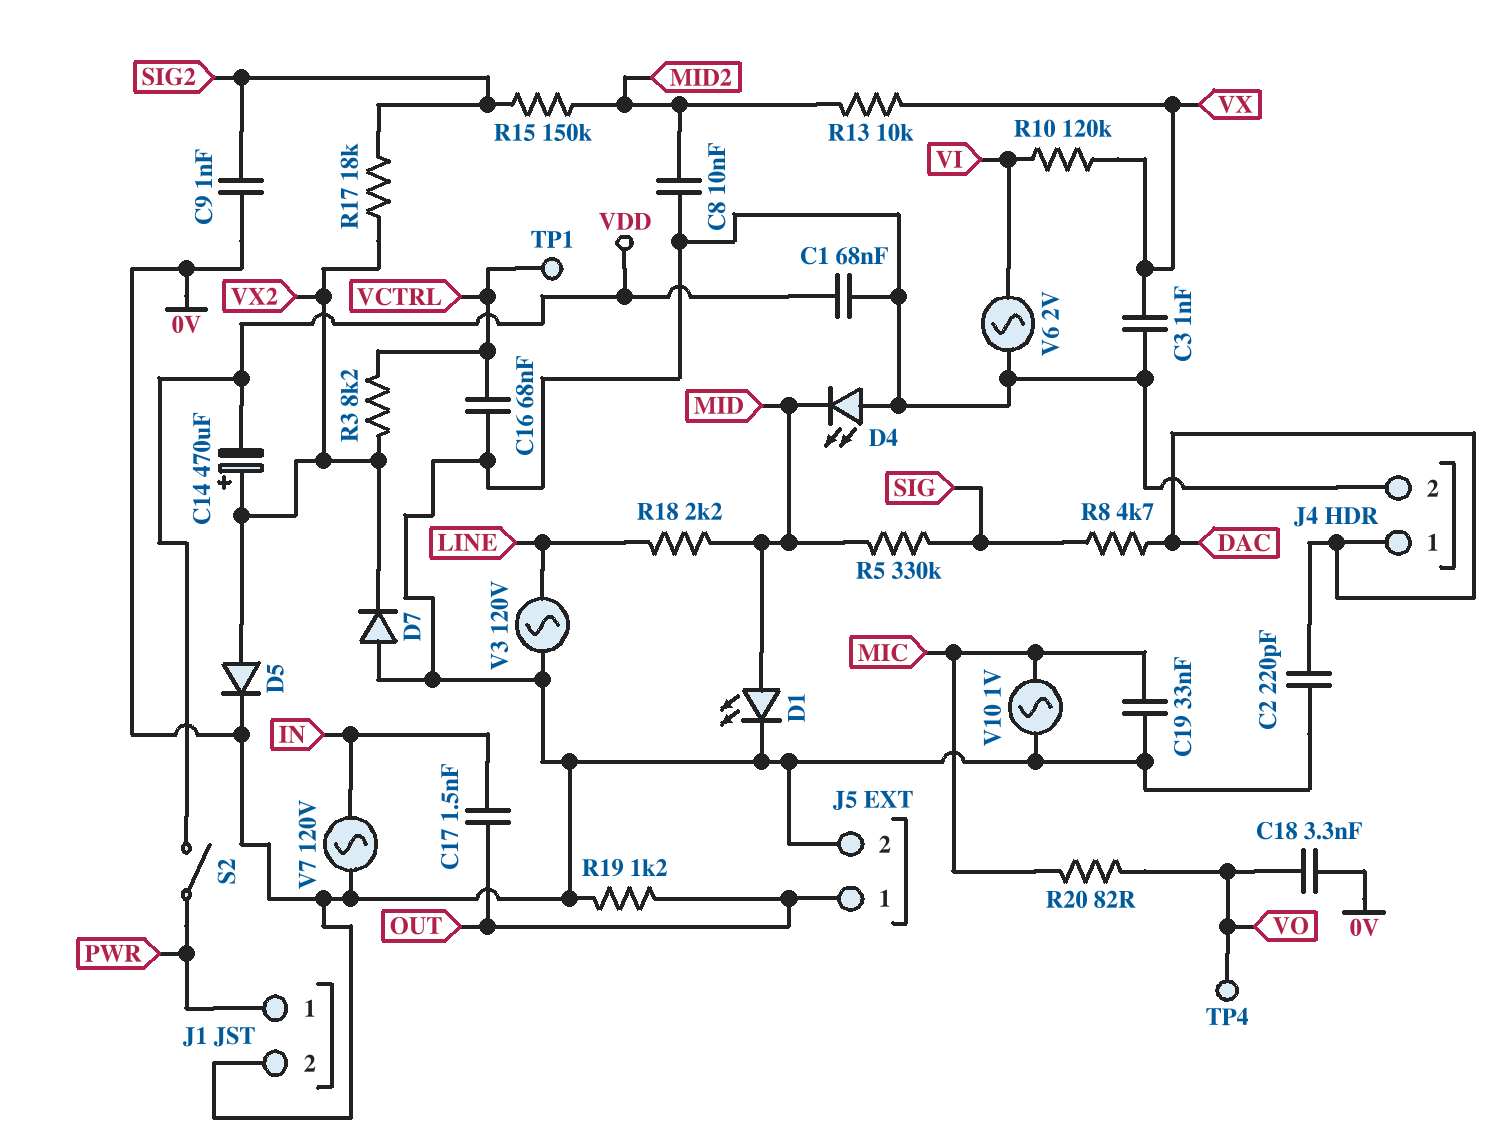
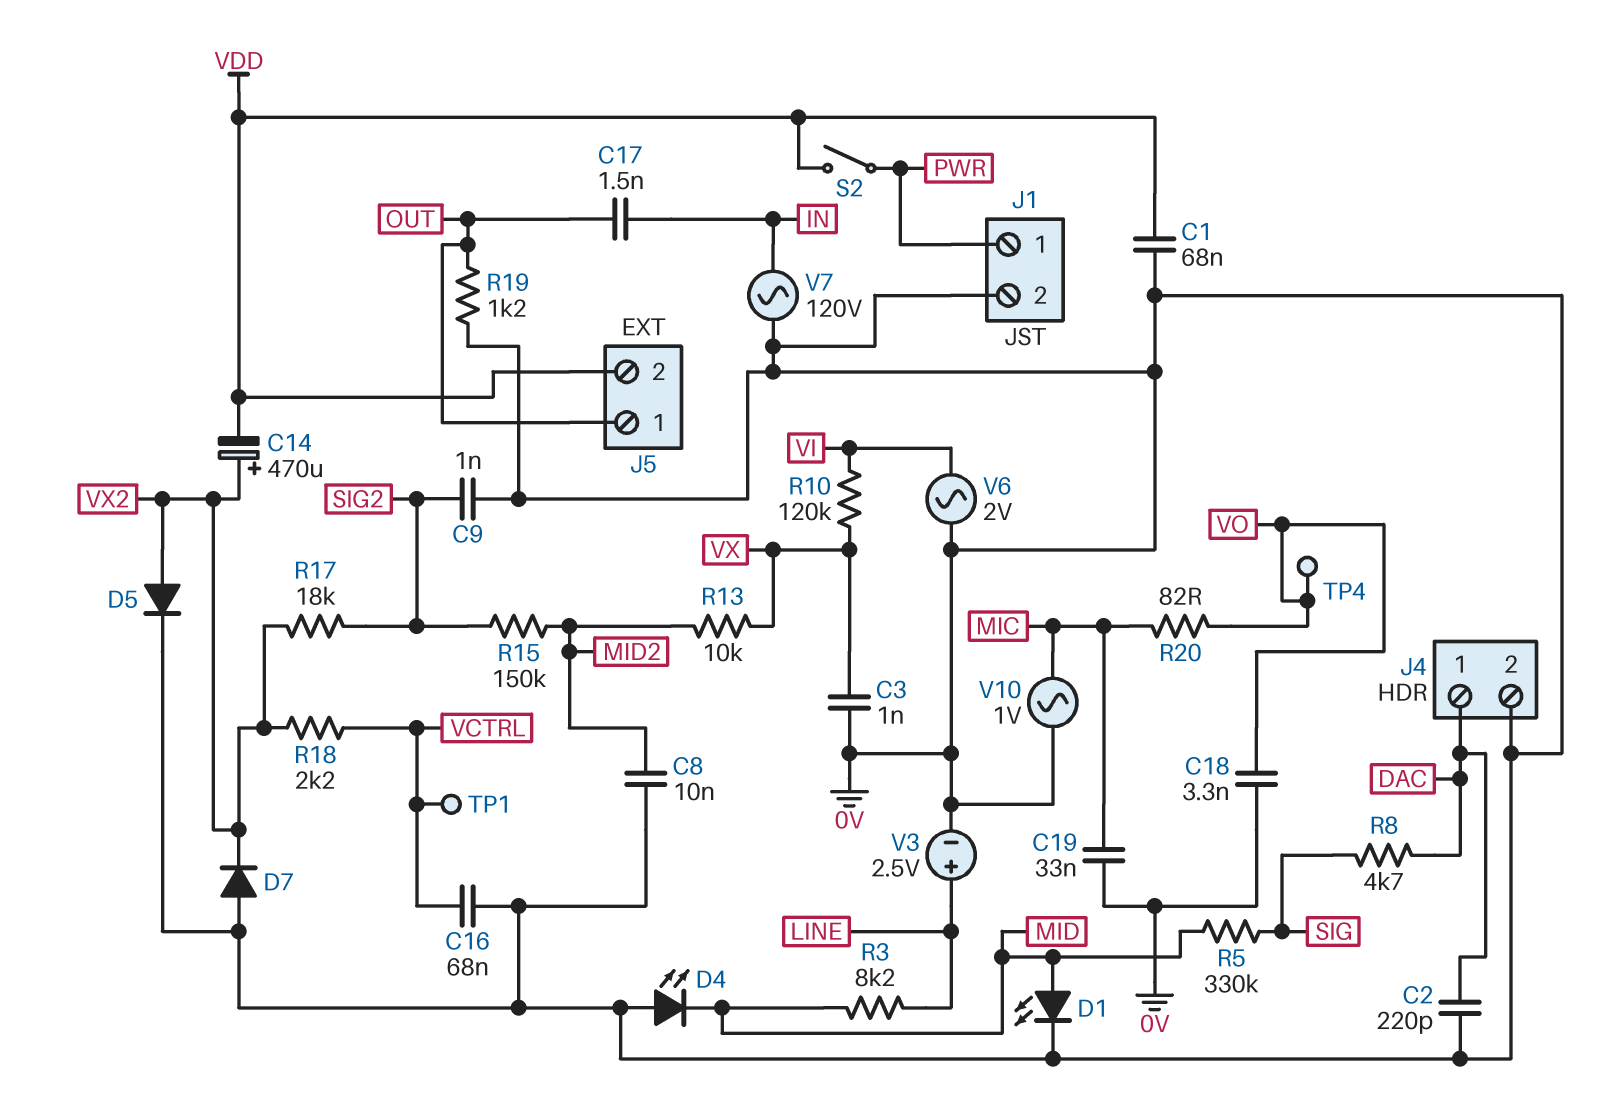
J5 pin 2: 0V -> VDD
R3: 8.2k (VCTRL, VX2) -> 8.2k (LINE, MID)
R18: 2.2k (LINE, MID) -> 2.2k (VCTRL, VX2)
V3: AC 120V (0V, LINE) -> 2.5V (plus LINE, minus 0V)

